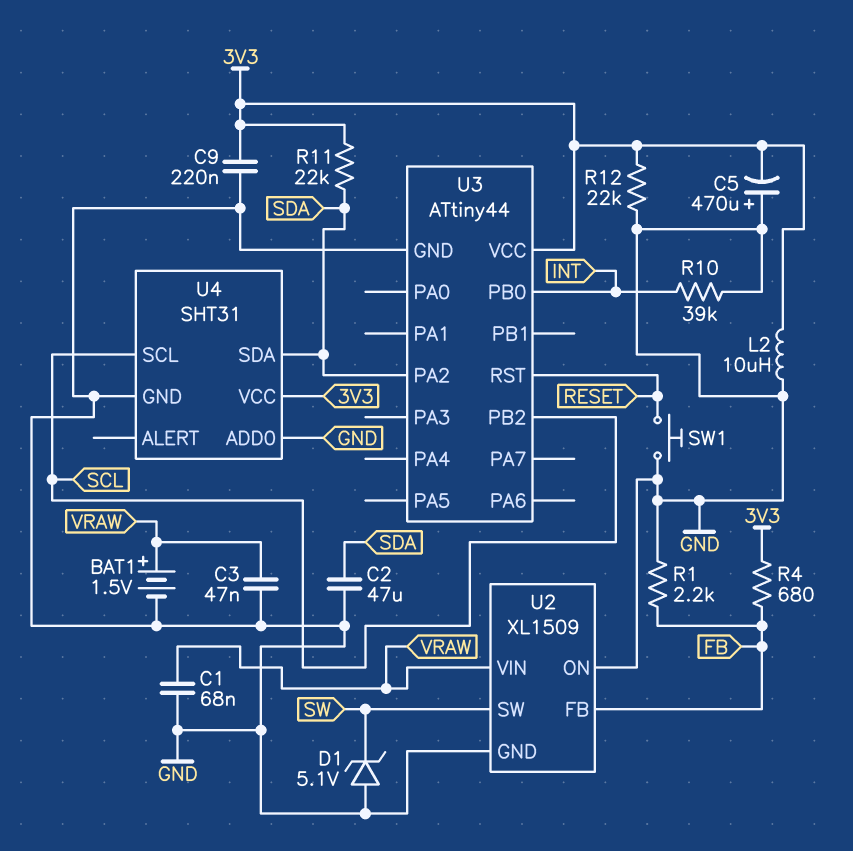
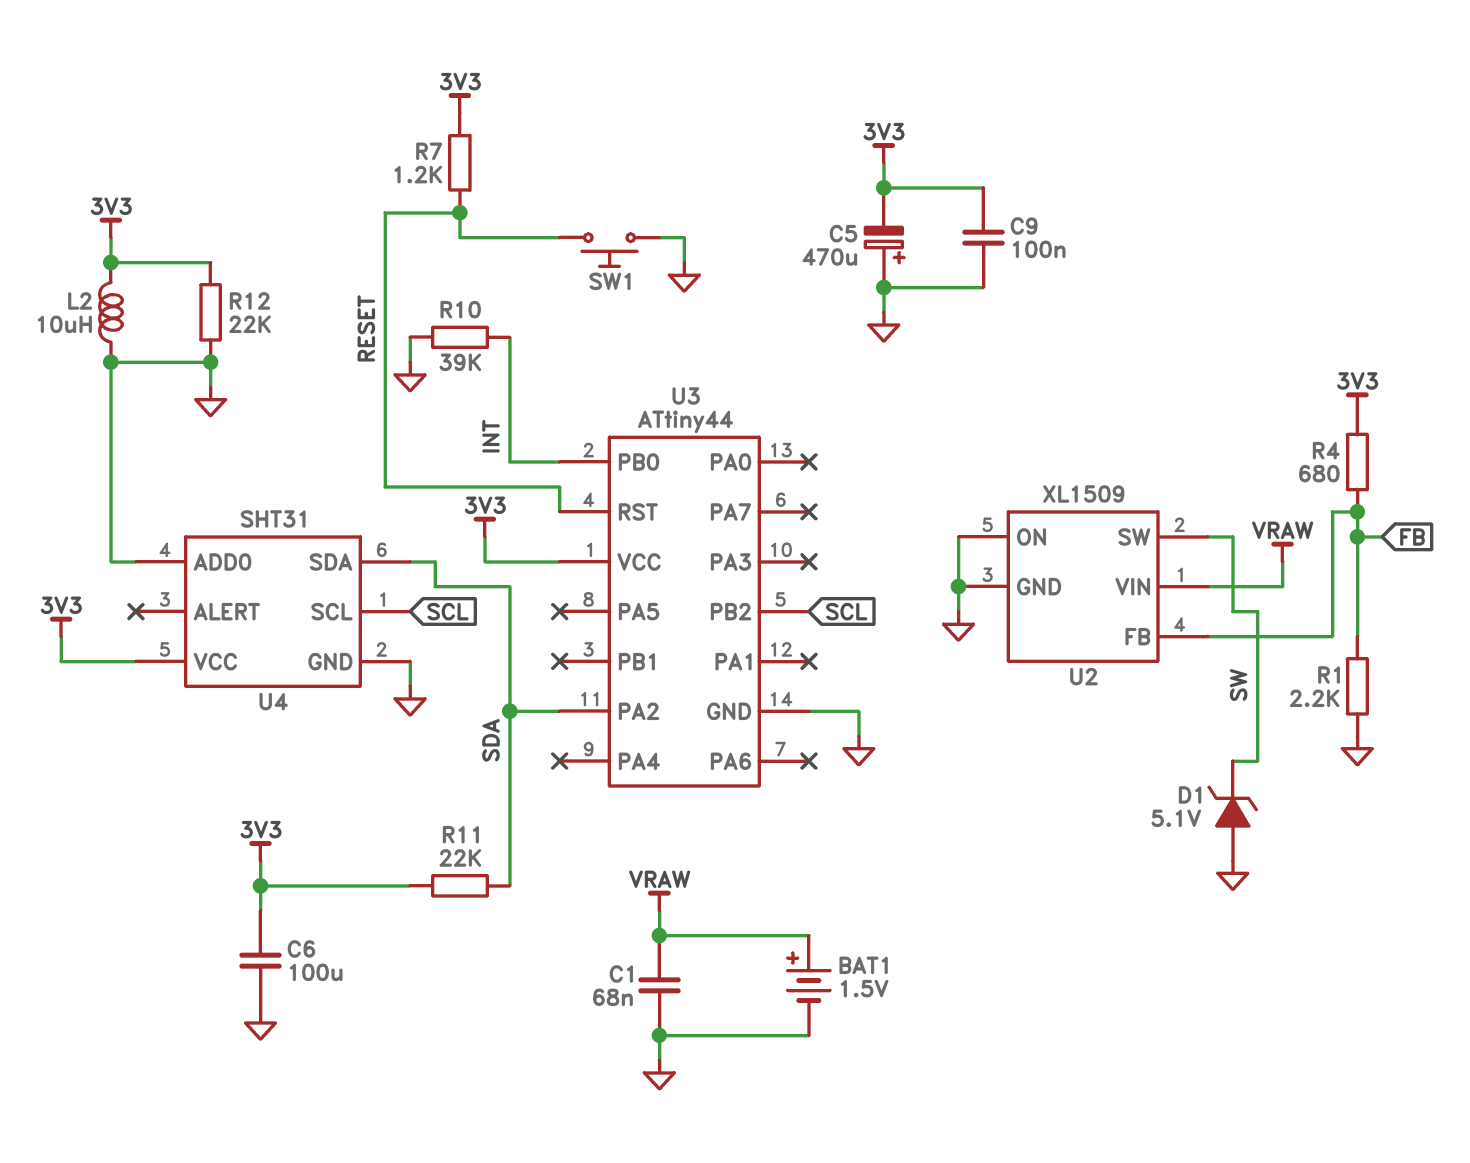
C2: 47uF (GND, SDA) -> none
C3: 47nF (GND, VRAW) -> none
C6: none -> 100uF (3V3, GND)
C9: 220nF (3V3, GND) -> 100nF (3V3, GND)
R7: none -> 1.2k (3V3, RESET)

